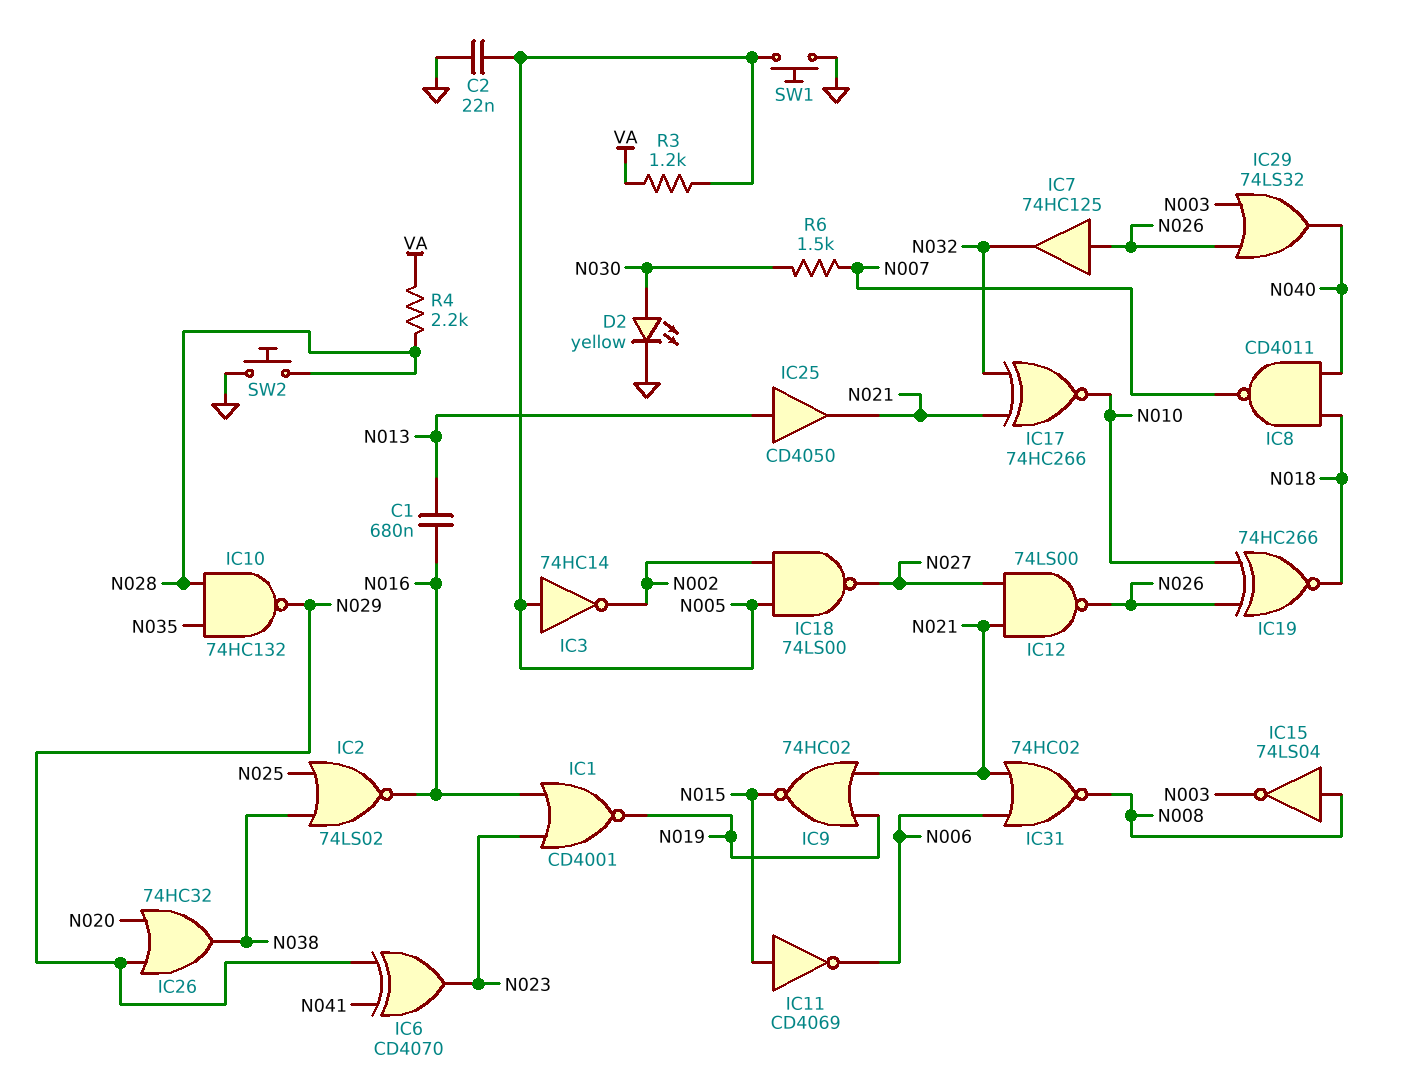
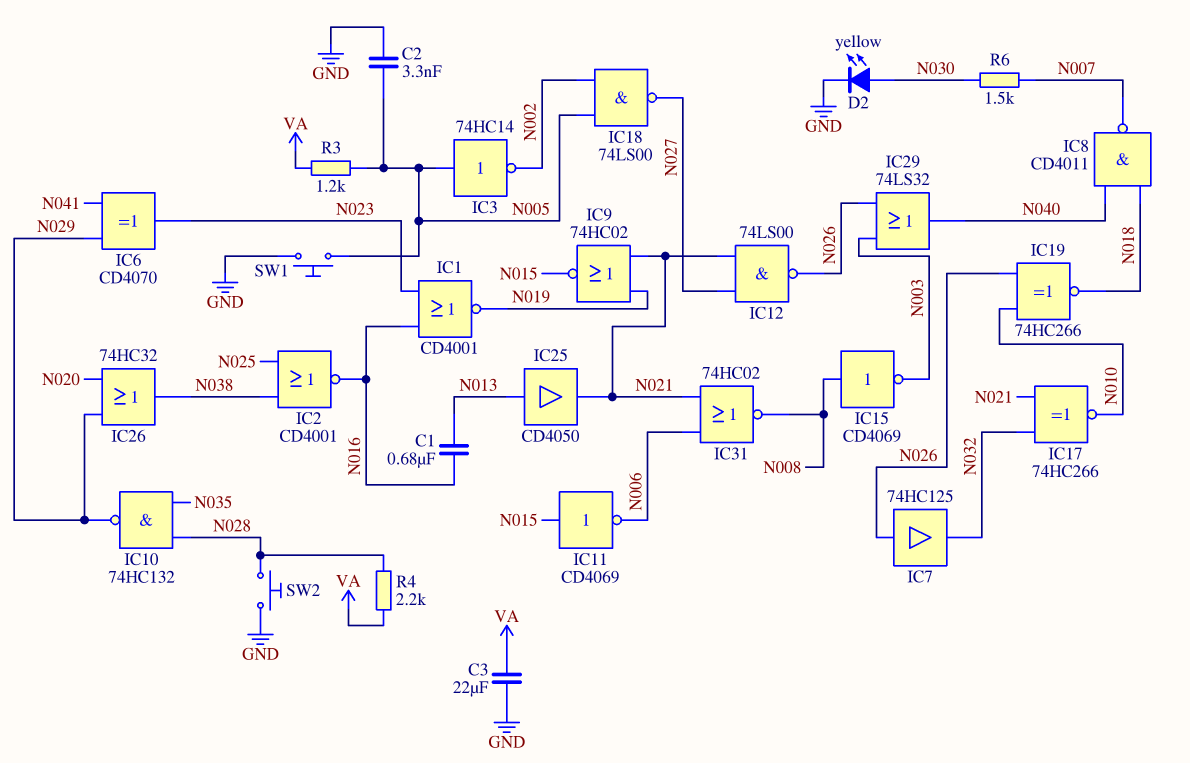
C2: 22nF (GND, N005) -> 3.3nF (GND, N005)
C3: none -> 22uF (GND, VA)
IC2: NOR 74LS02 (in N025, in N038, out N016) -> NOR CD4001 (in N025, in N038, out N016)
IC15: NOT 74LS04 (in N008, out N003) -> NOT CD4069 (in N008, out N003)

